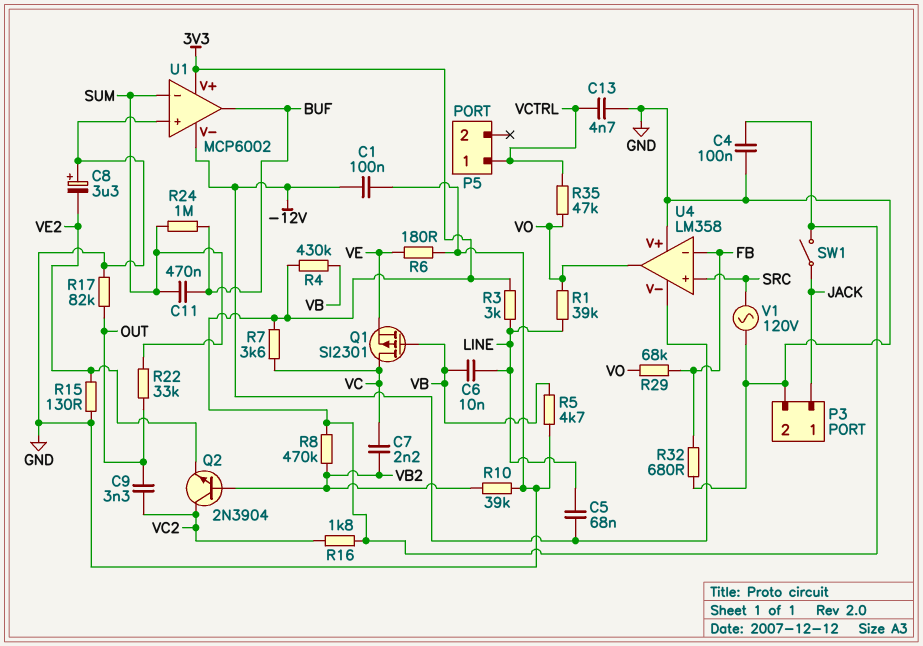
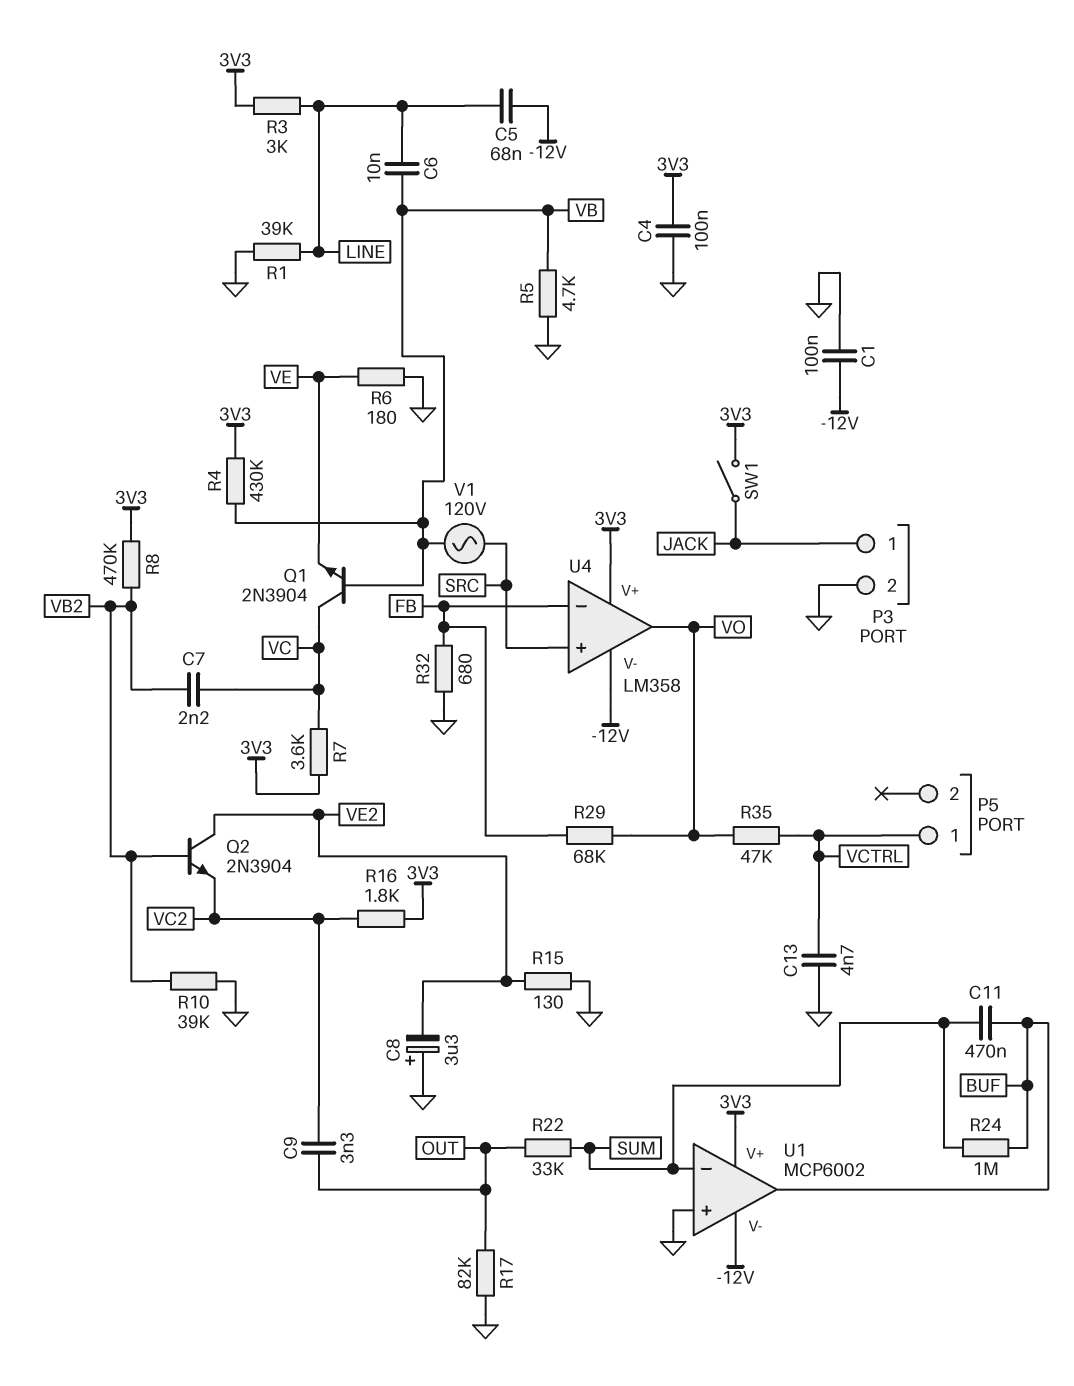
Q1: PMOS SI2301 (G VB, D VC, S VE) -> NPN 2N3904 (B VB, C VC, E VE)
Q2: NPN 2N3904 (B VB2, C VC2, E VE2) -> NPN 2N3904 (B VB2, C VE2, E VC2)
R1: 39k (LINE, VO) -> 39k (GND, LINE)
U4 pin V+: GND -> 3V3
V1: AC 120V (GND, SRC) -> AC 120V (SRC, VB)

